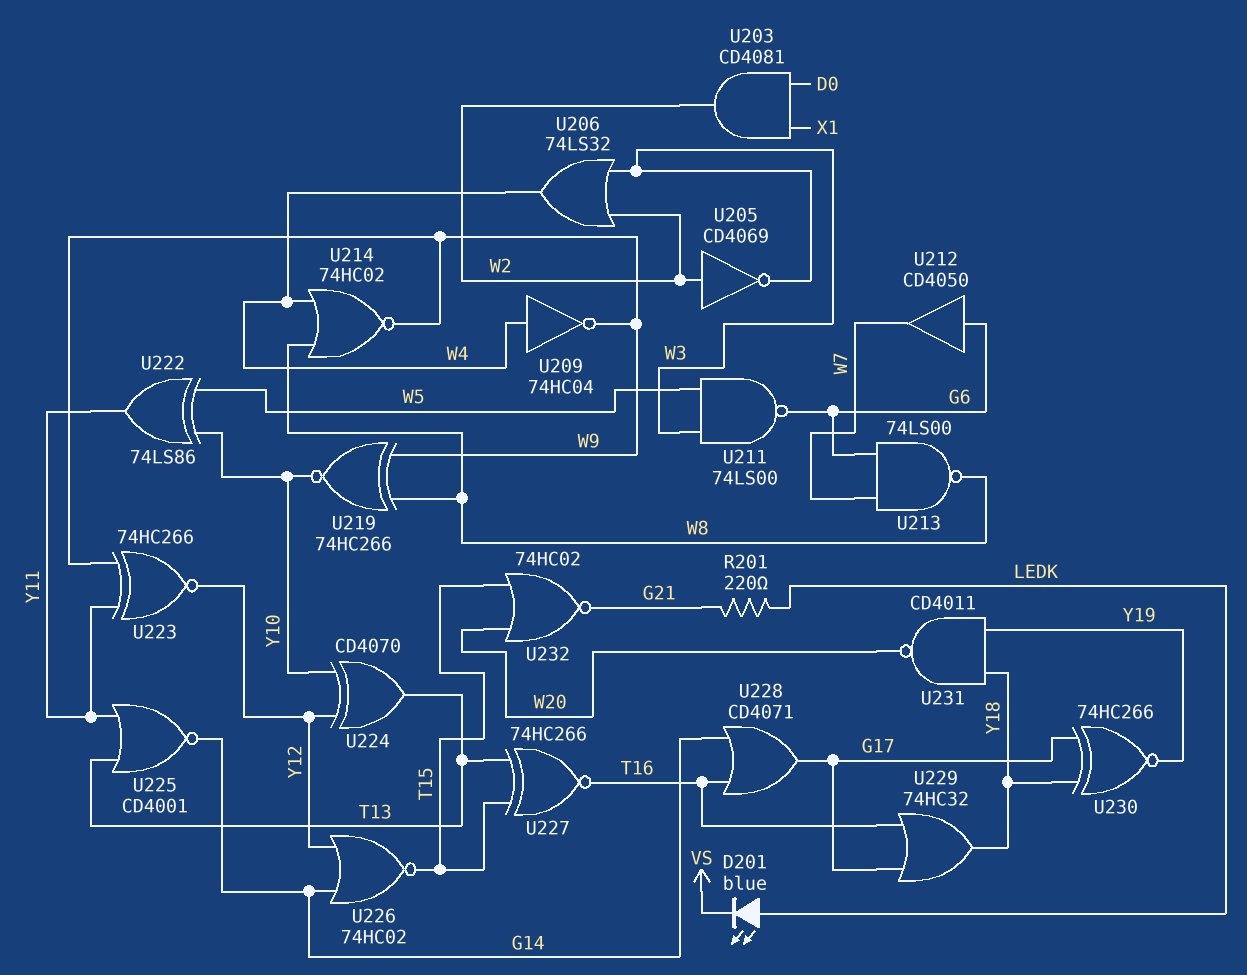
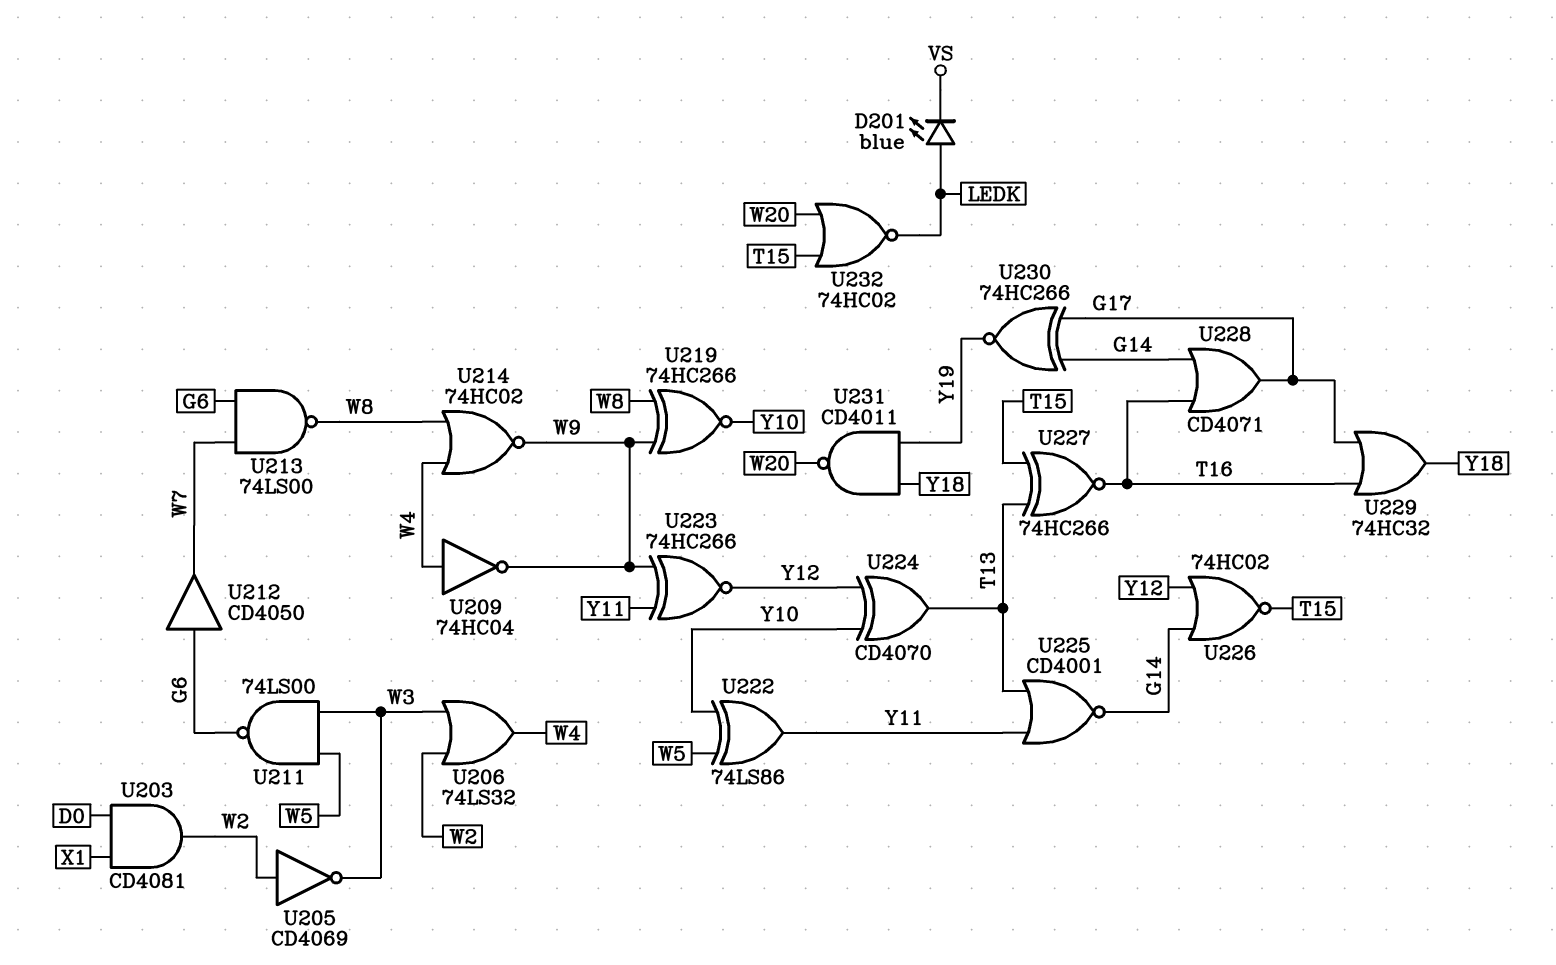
R201: 220 (G21, LEDK) -> none
U230: XNOR 74HC266 (in G17, in Y18, out Y19) -> XNOR 74HC266 (in G14, in G17, out Y19)
U232: NOR 74HC02 (in T15, in W20, out G21) -> NOR 74HC02 (in T15, in W20, out LEDK)

